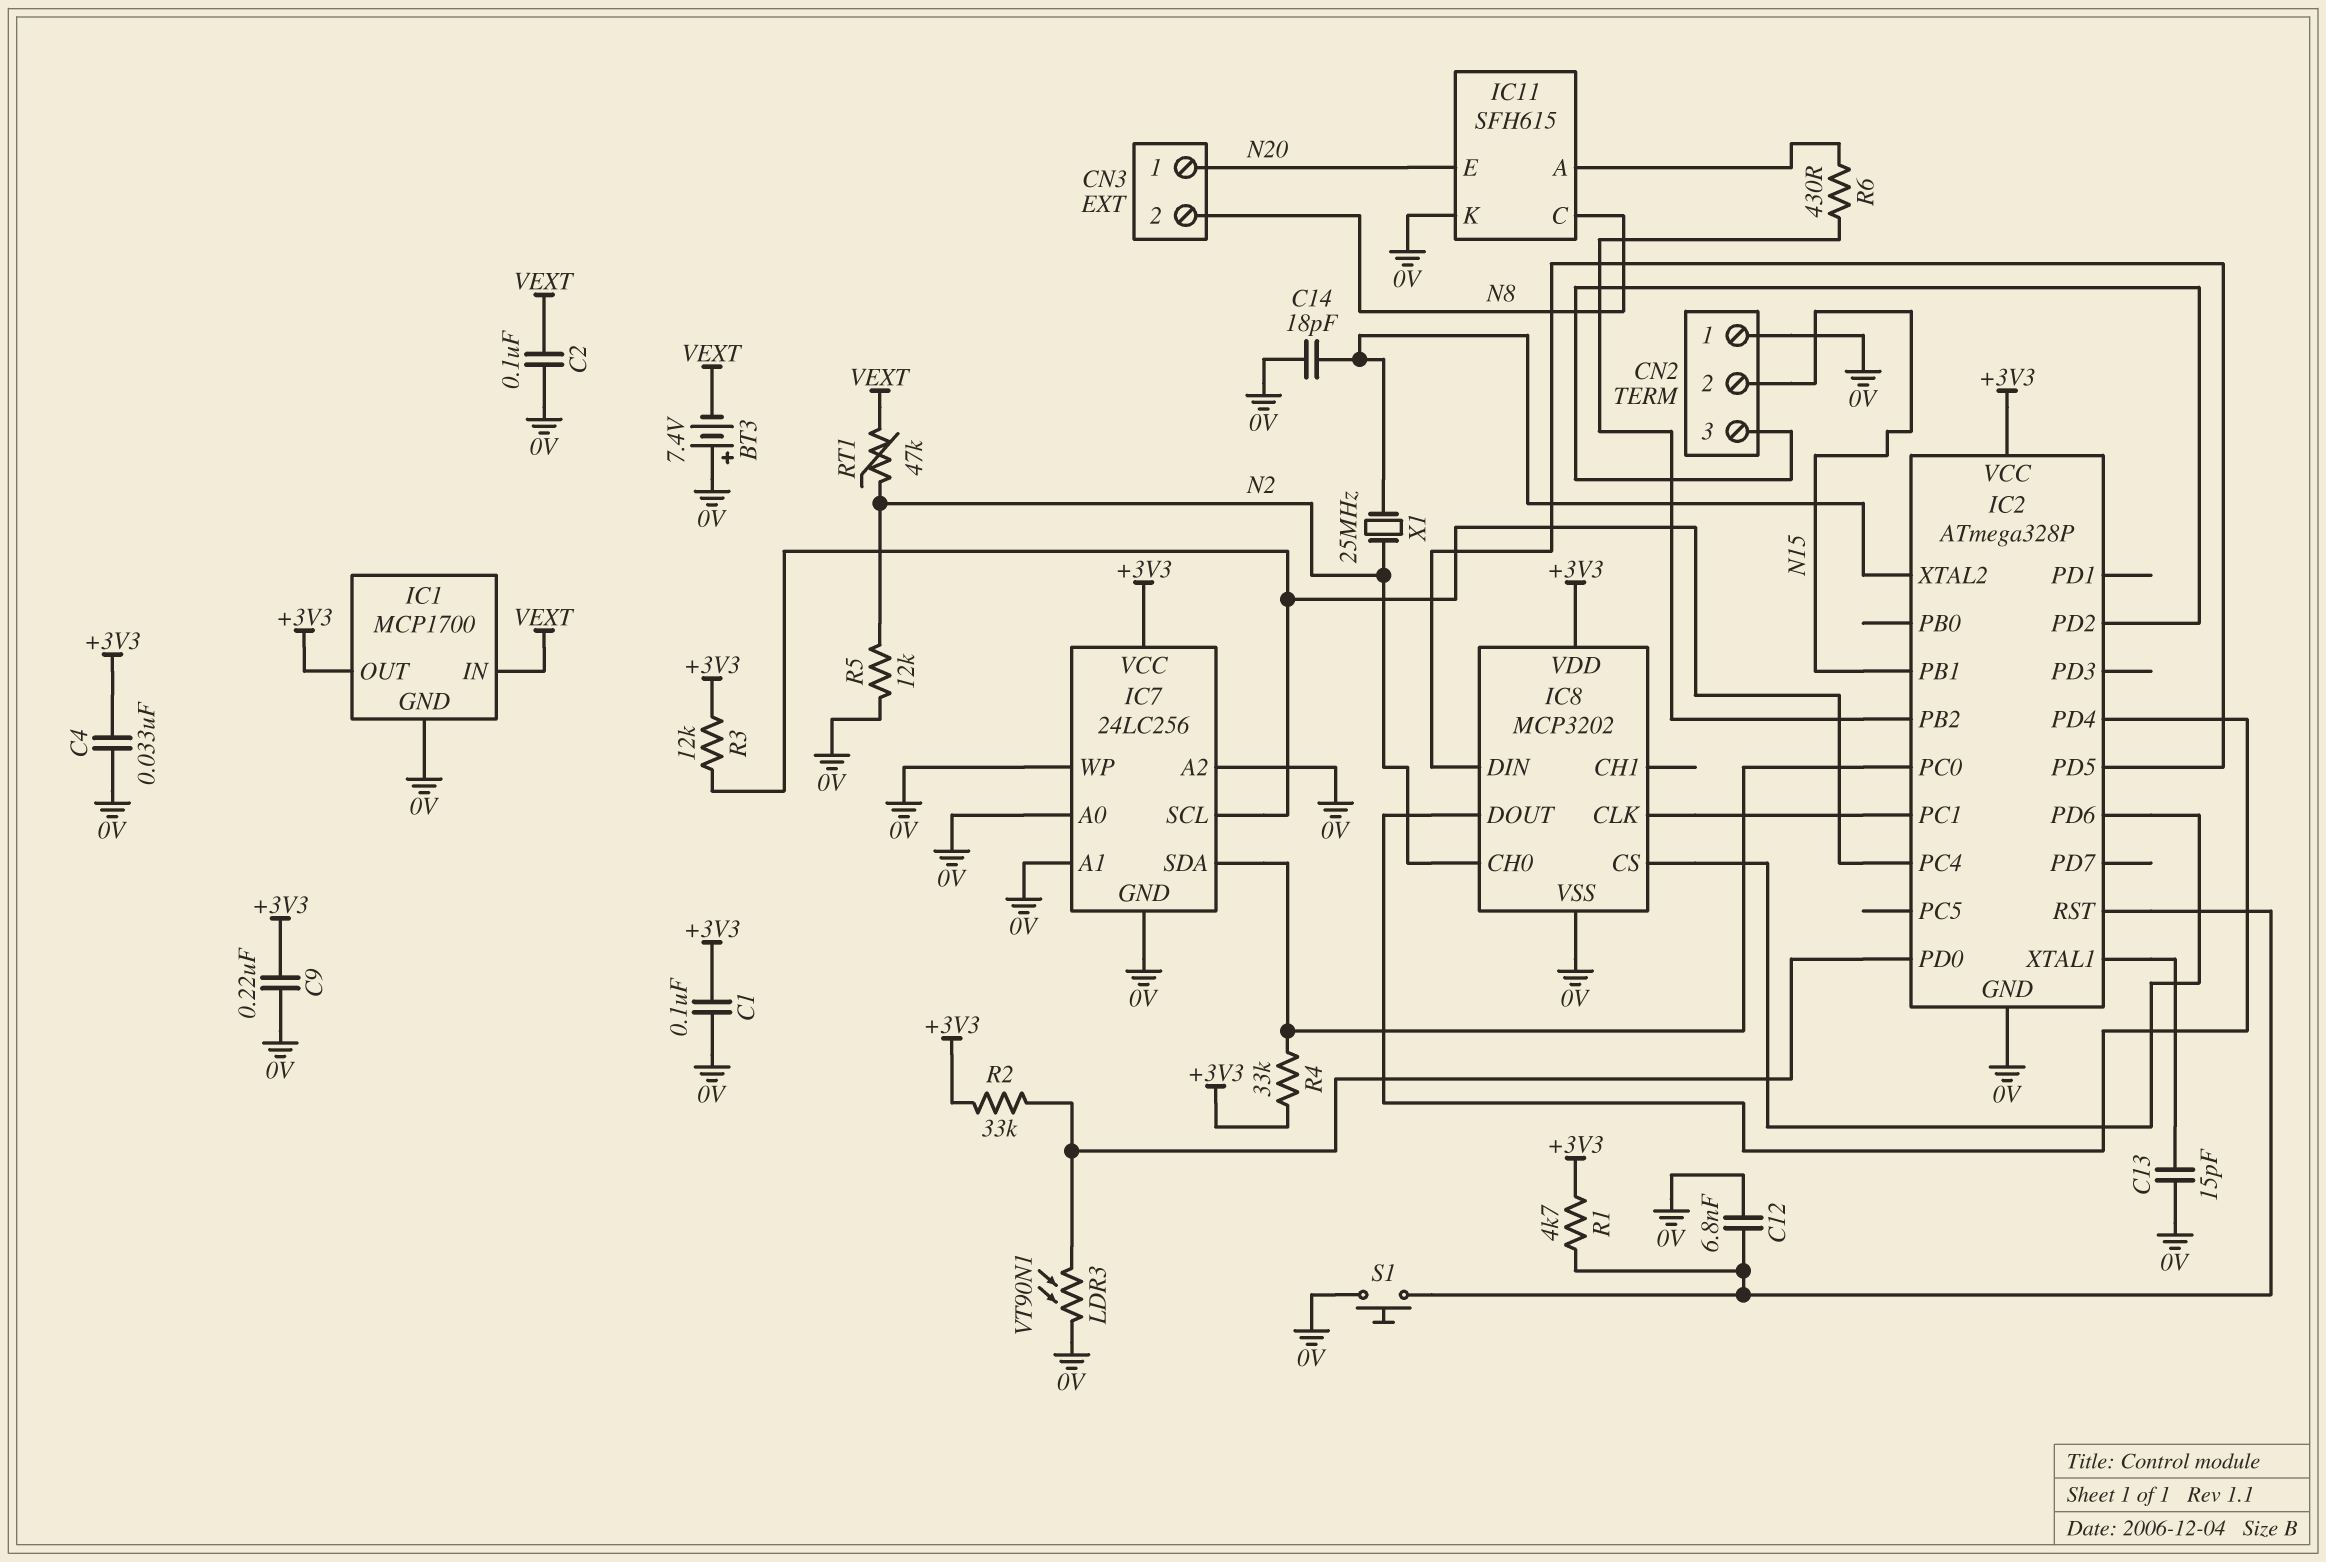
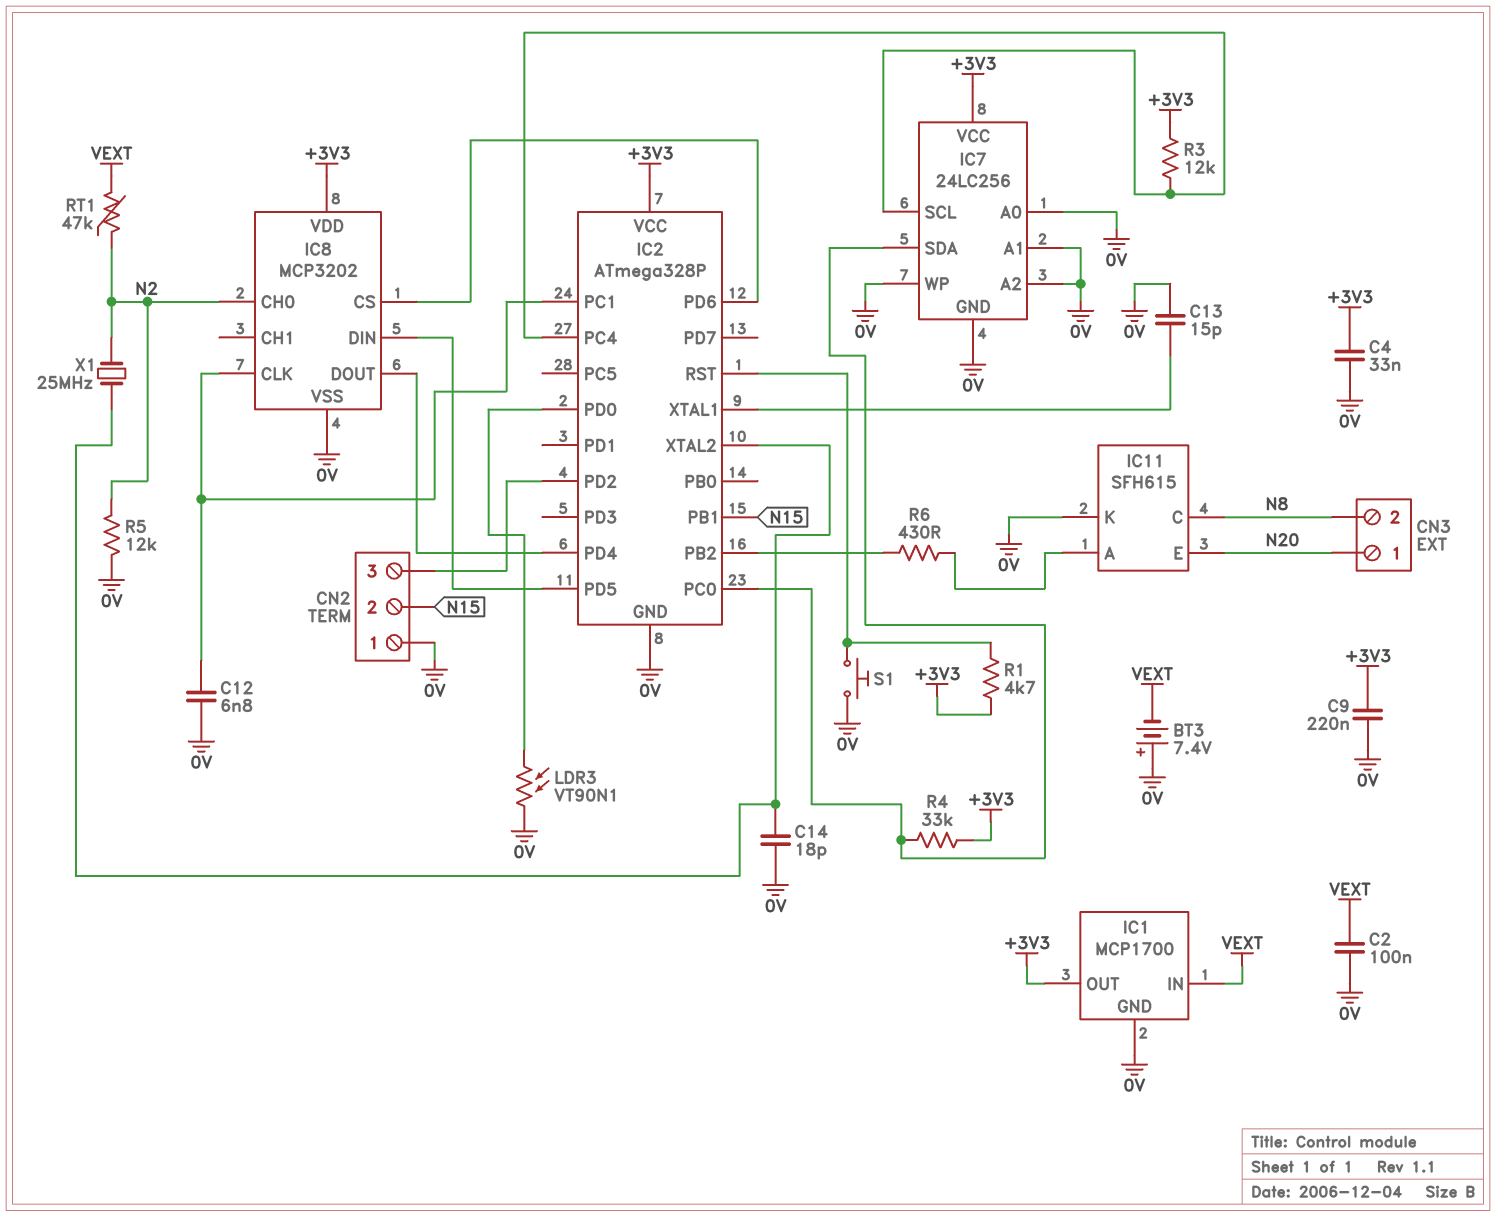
C1: 100nF (+3V3, 0V) -> none
C12: 6.8nF (0V, IC2/RST) -> 6.8nF (0V, IC2/PC1)
R2: 33k (+3V3, IC2/PD0) -> none

